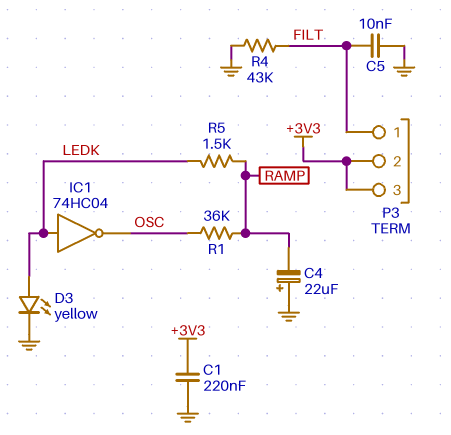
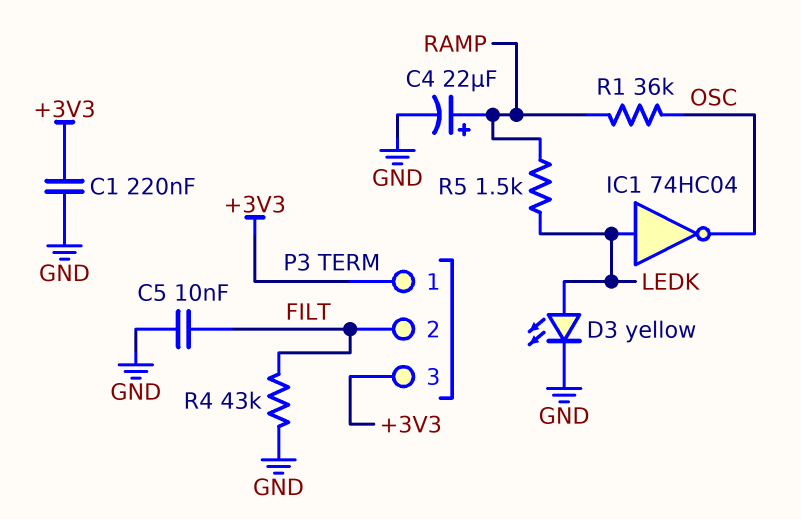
C4: 22uF (plus GND, minus RAMP) -> 22uF (plus RAMP, minus GND)
P3 pin 1: FILT -> +3V3
P3 pin 2: +3V3 -> FILT

